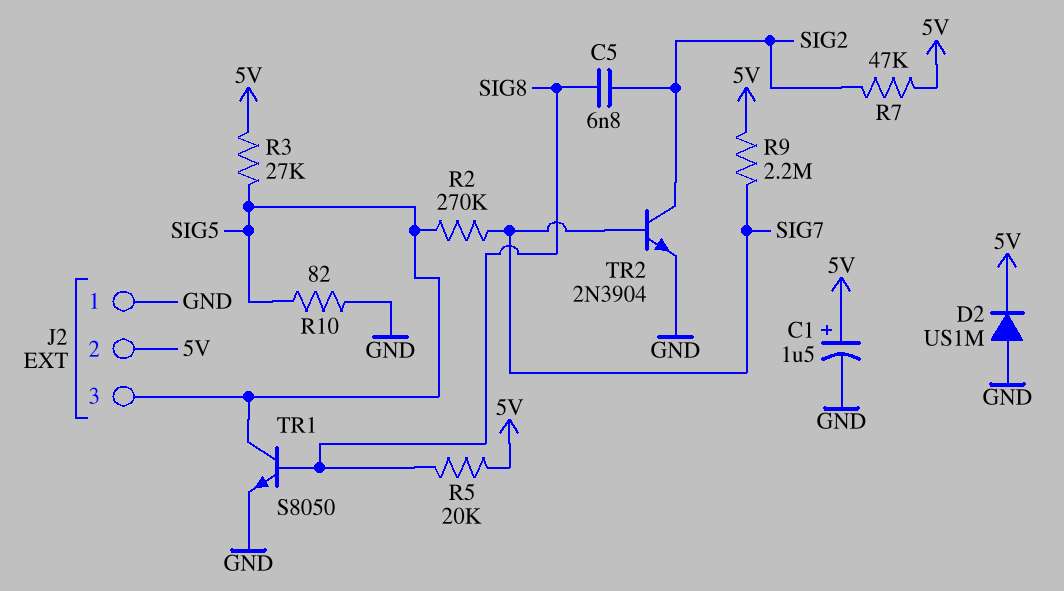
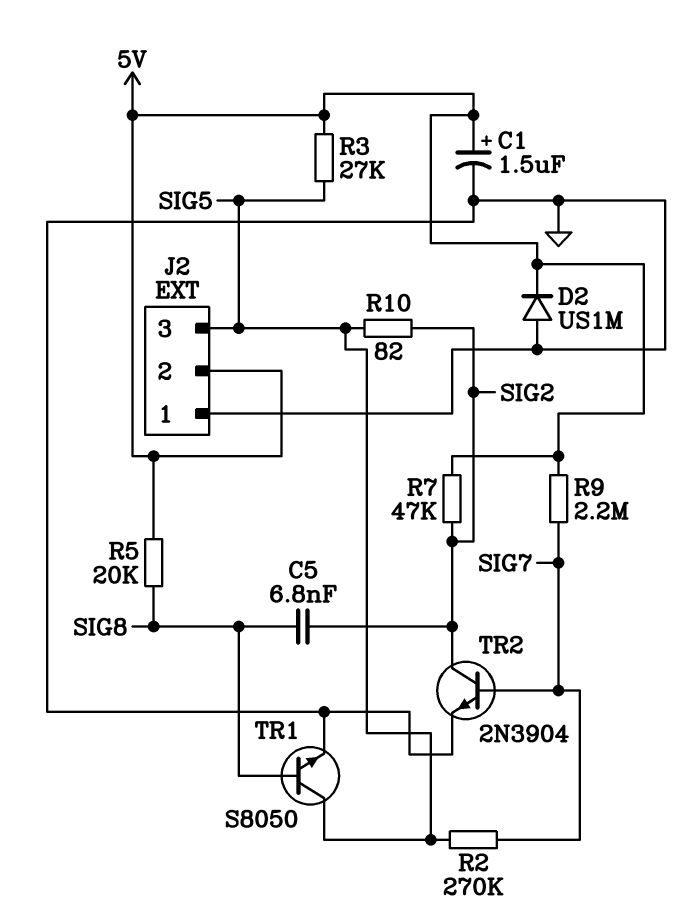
R10: 82 (GND, SIG5) -> 82 (SIG2, SIG5)

